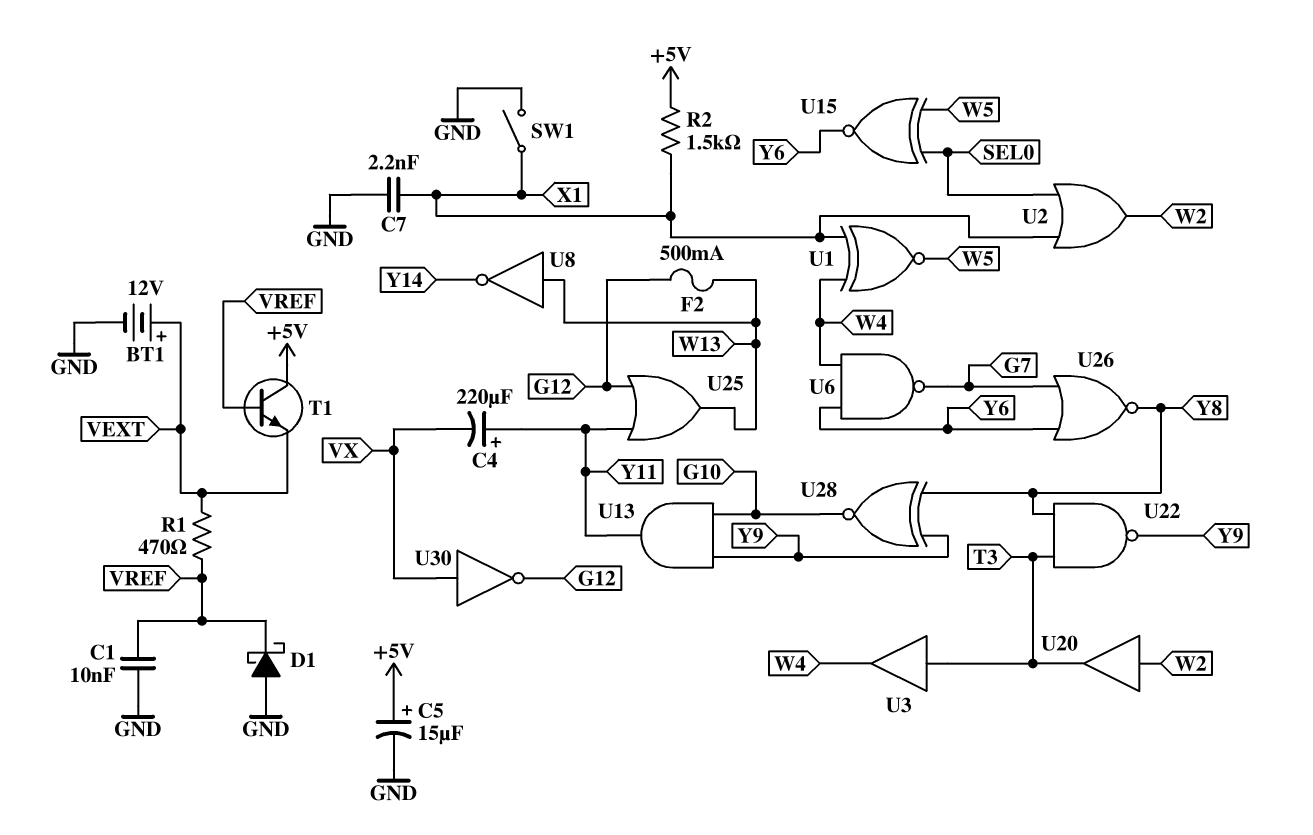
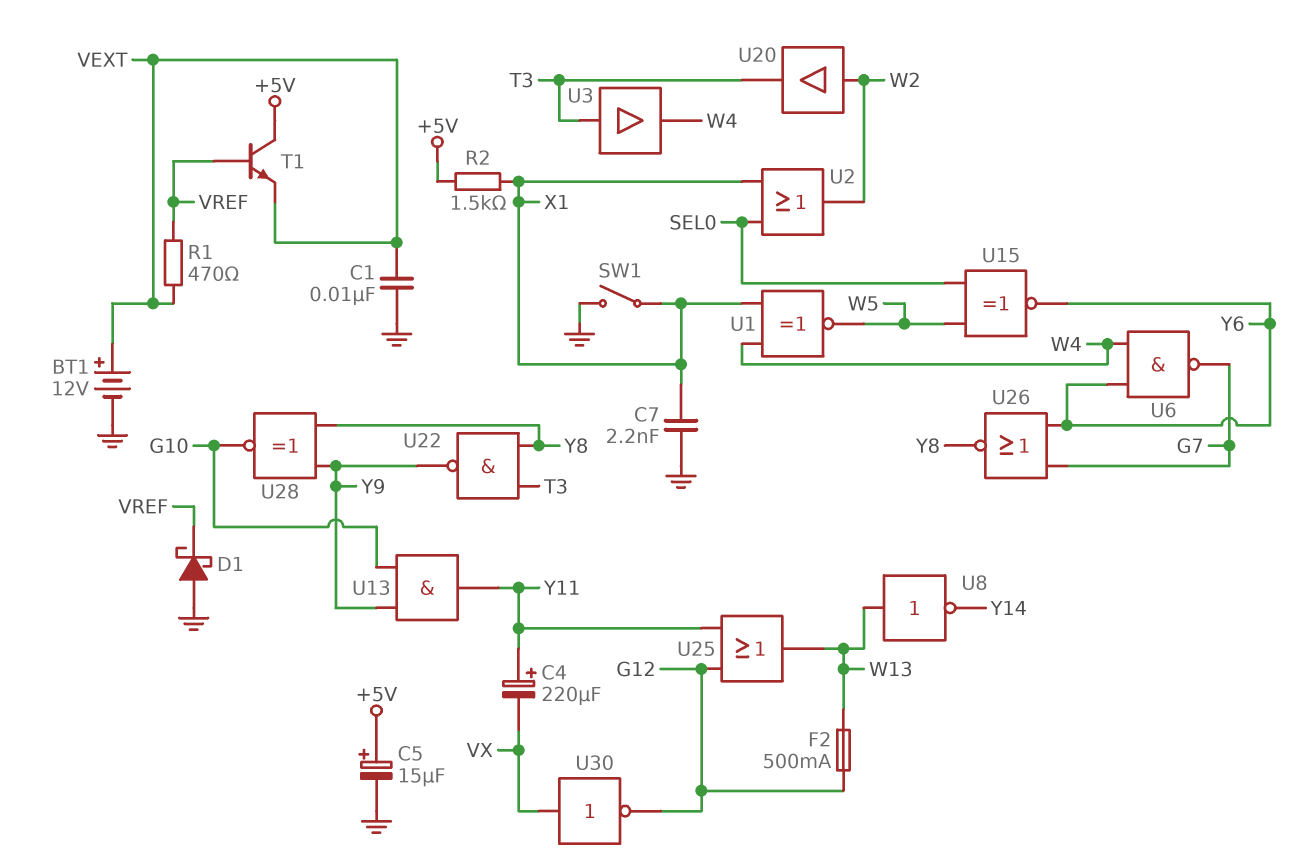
C1: 10nF (GND, VREF) -> 10nF (GND, VEXT)

